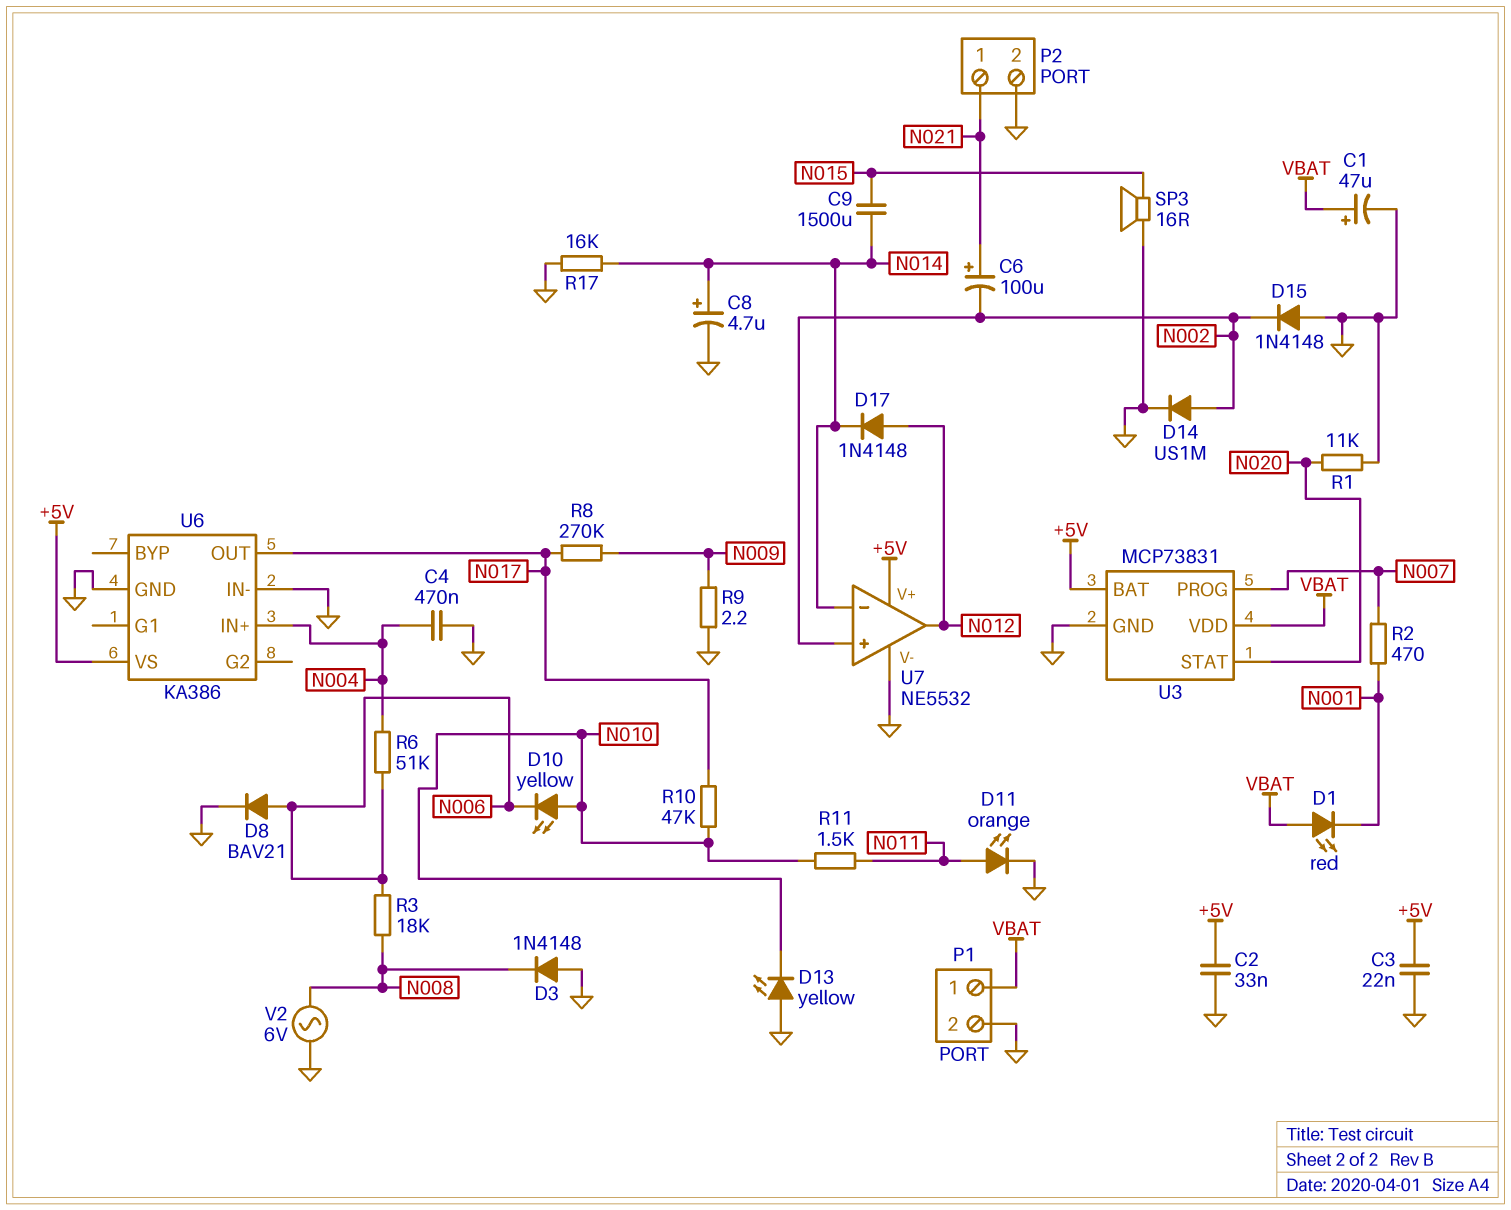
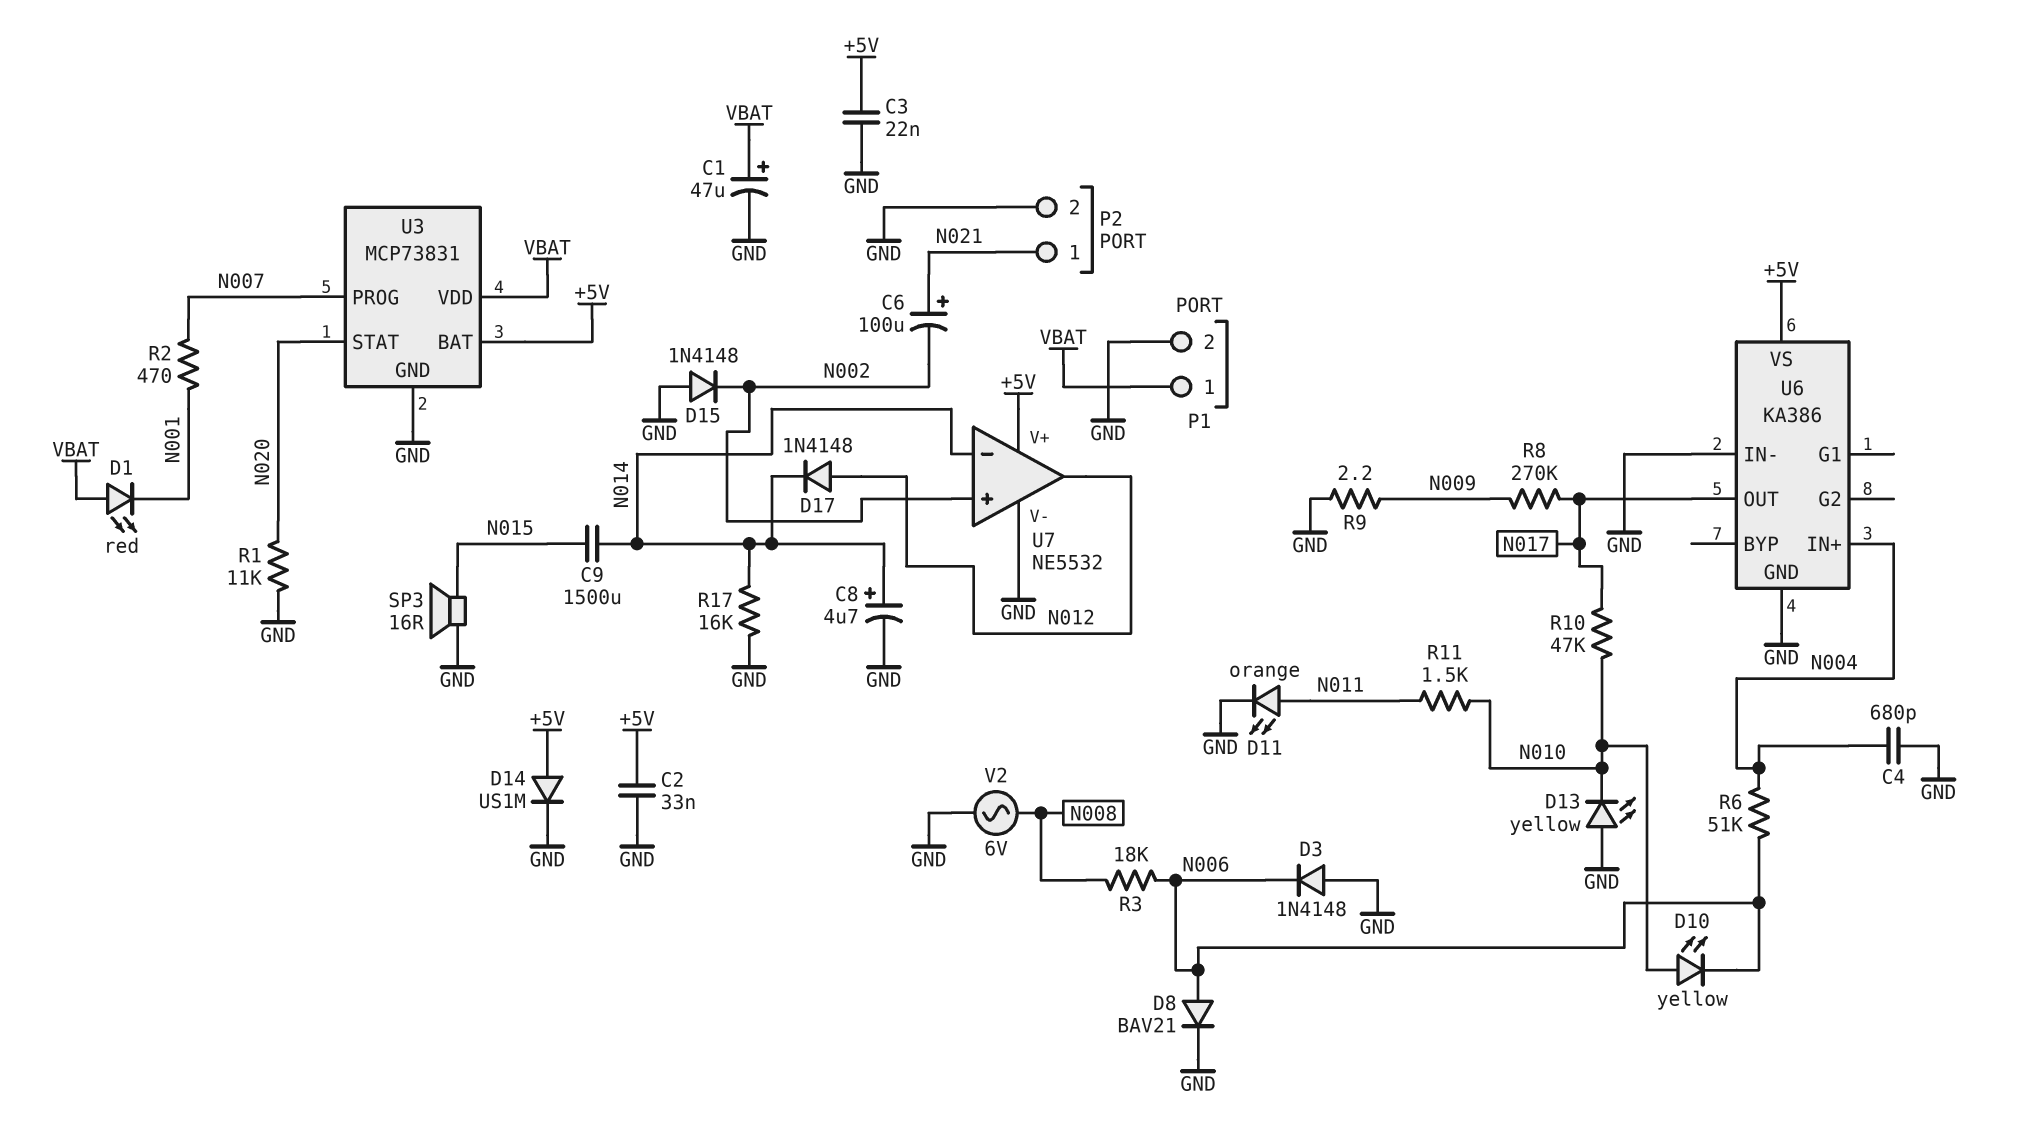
C4: 470nF (GND, N004) -> 680pF (GND, N004)
D3: diode 1N4148 (A GND, K N008) -> diode 1N4148 (A GND, K N006)
D14: diode US1M (A N002, K GND) -> diode US1M (A +5V, K GND)

